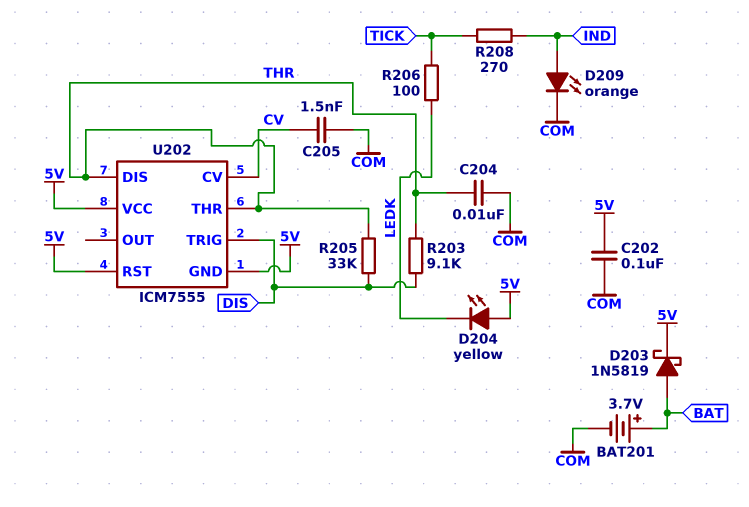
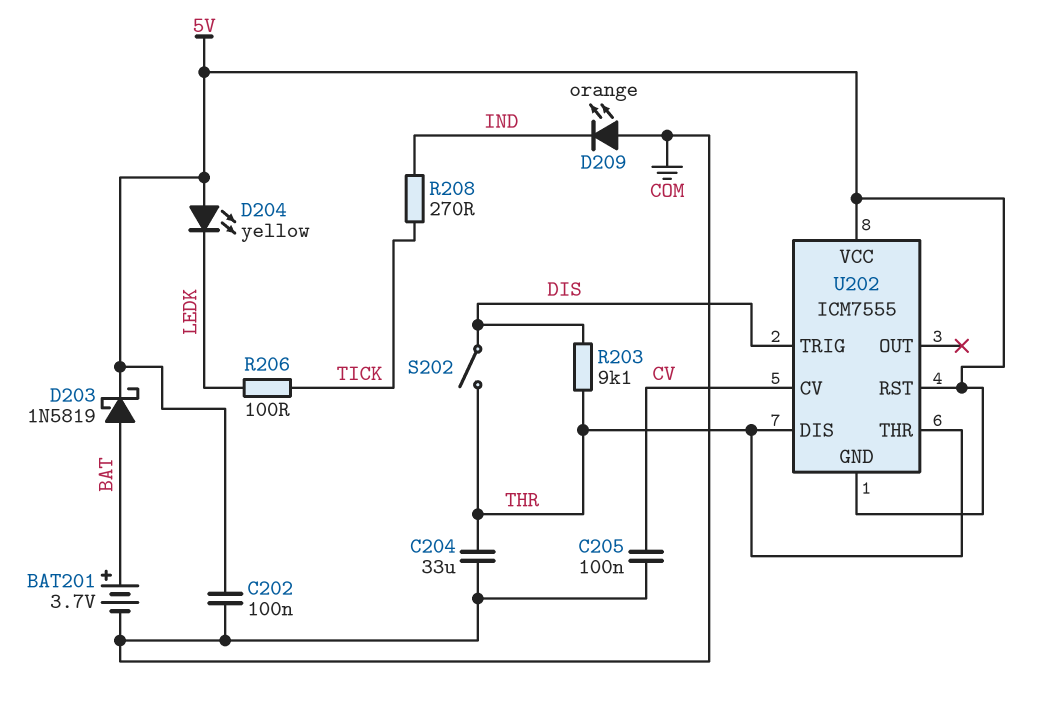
C204: 10nF (COM, THR) -> 33uF (COM, THR)
C205: 1.5nF (COM, CV) -> 100nF (COM, CV)
D209: LED orange (A IND, K COM) -> LED orange (A COM, K IND)
R205: 33k (DIS, THR) -> none
S202: none -> switch (DIS, THR)

